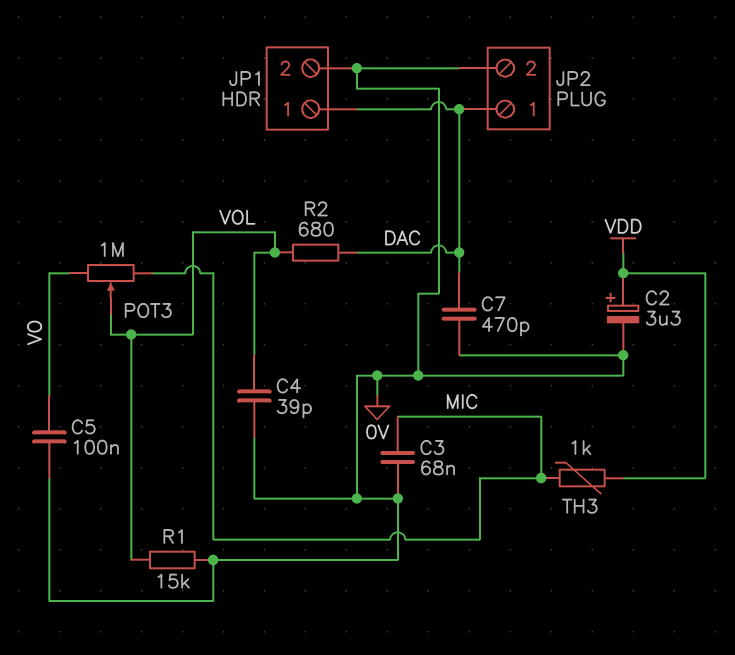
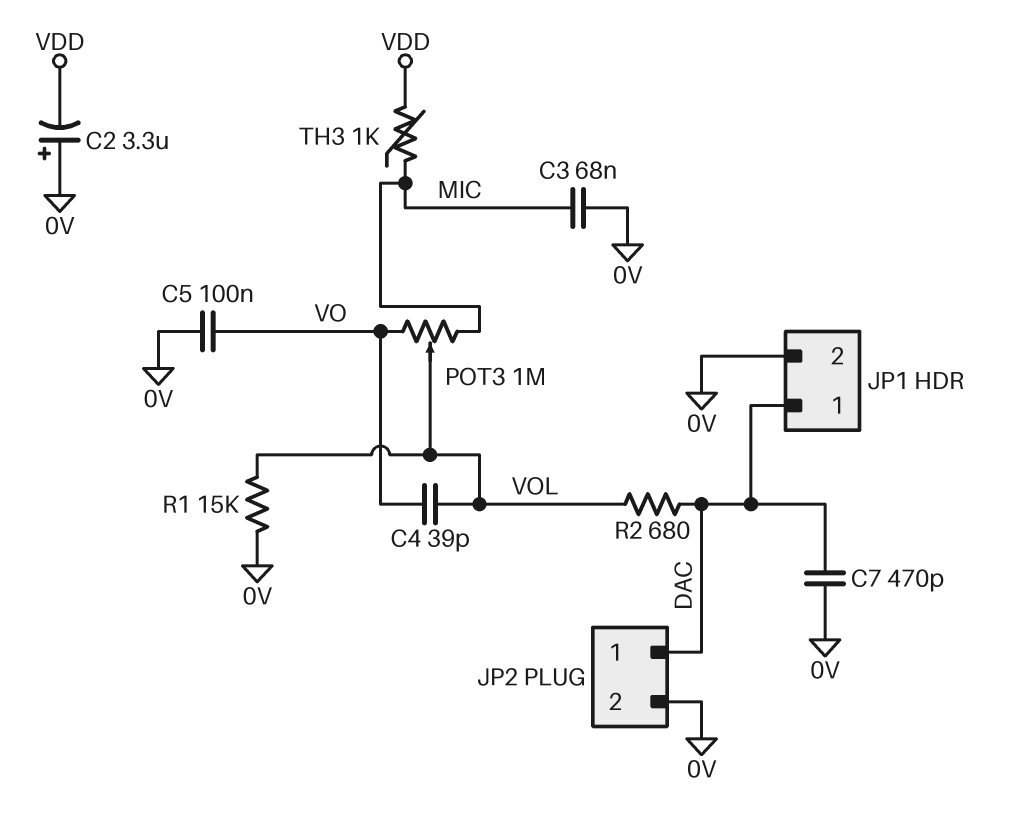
C2: 3.3uF (plus VDD, minus 0V) -> 3.3uF (plus 0V, minus VDD)
C4: 39pF (0V, VOL) -> 39pF (VO, VOL)

